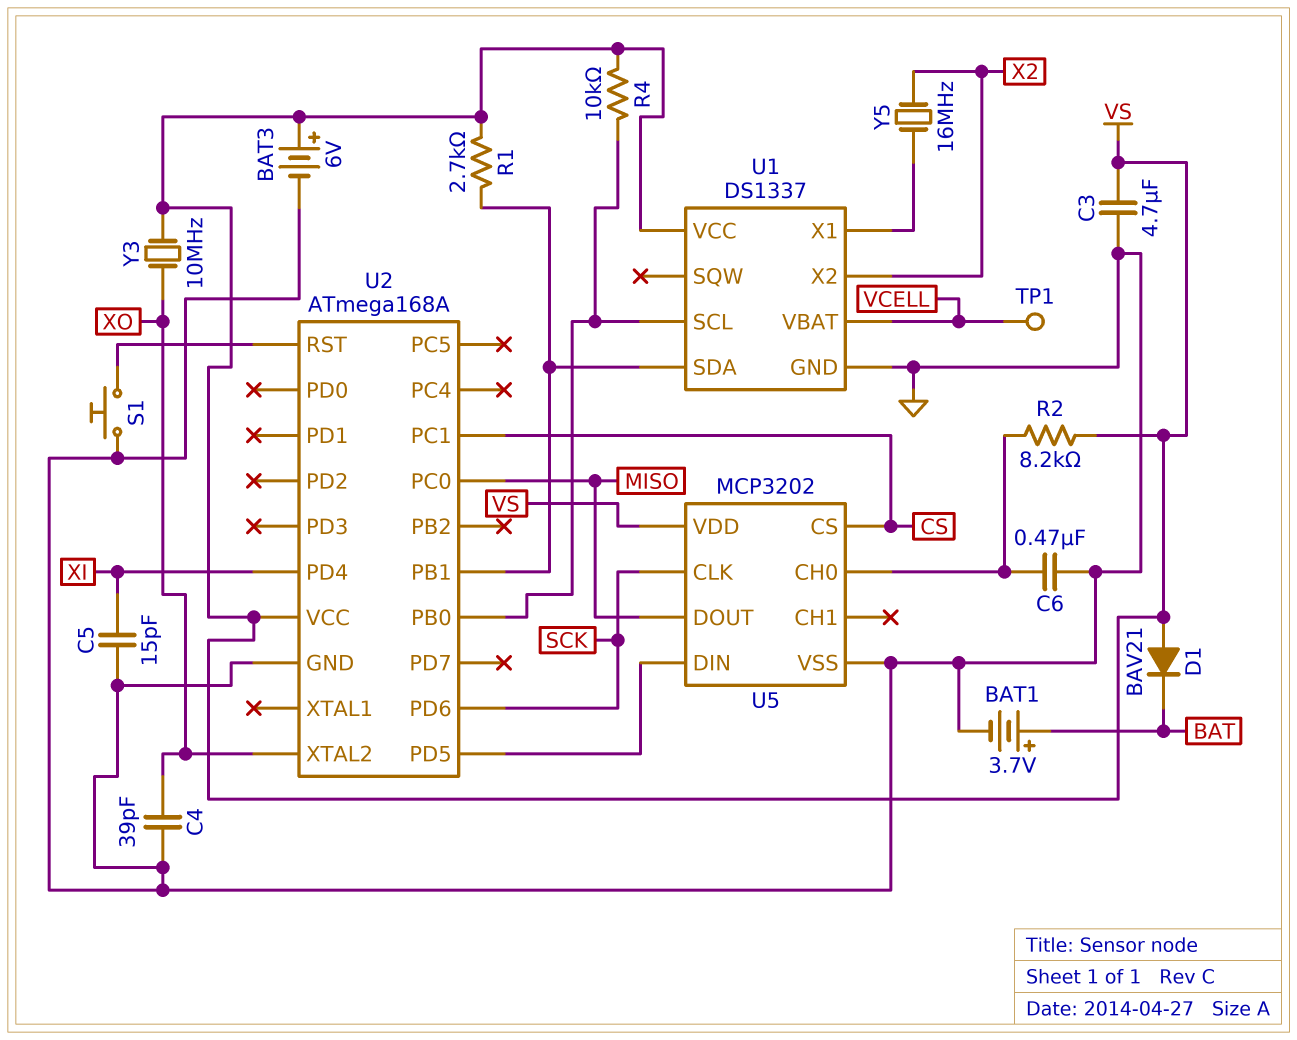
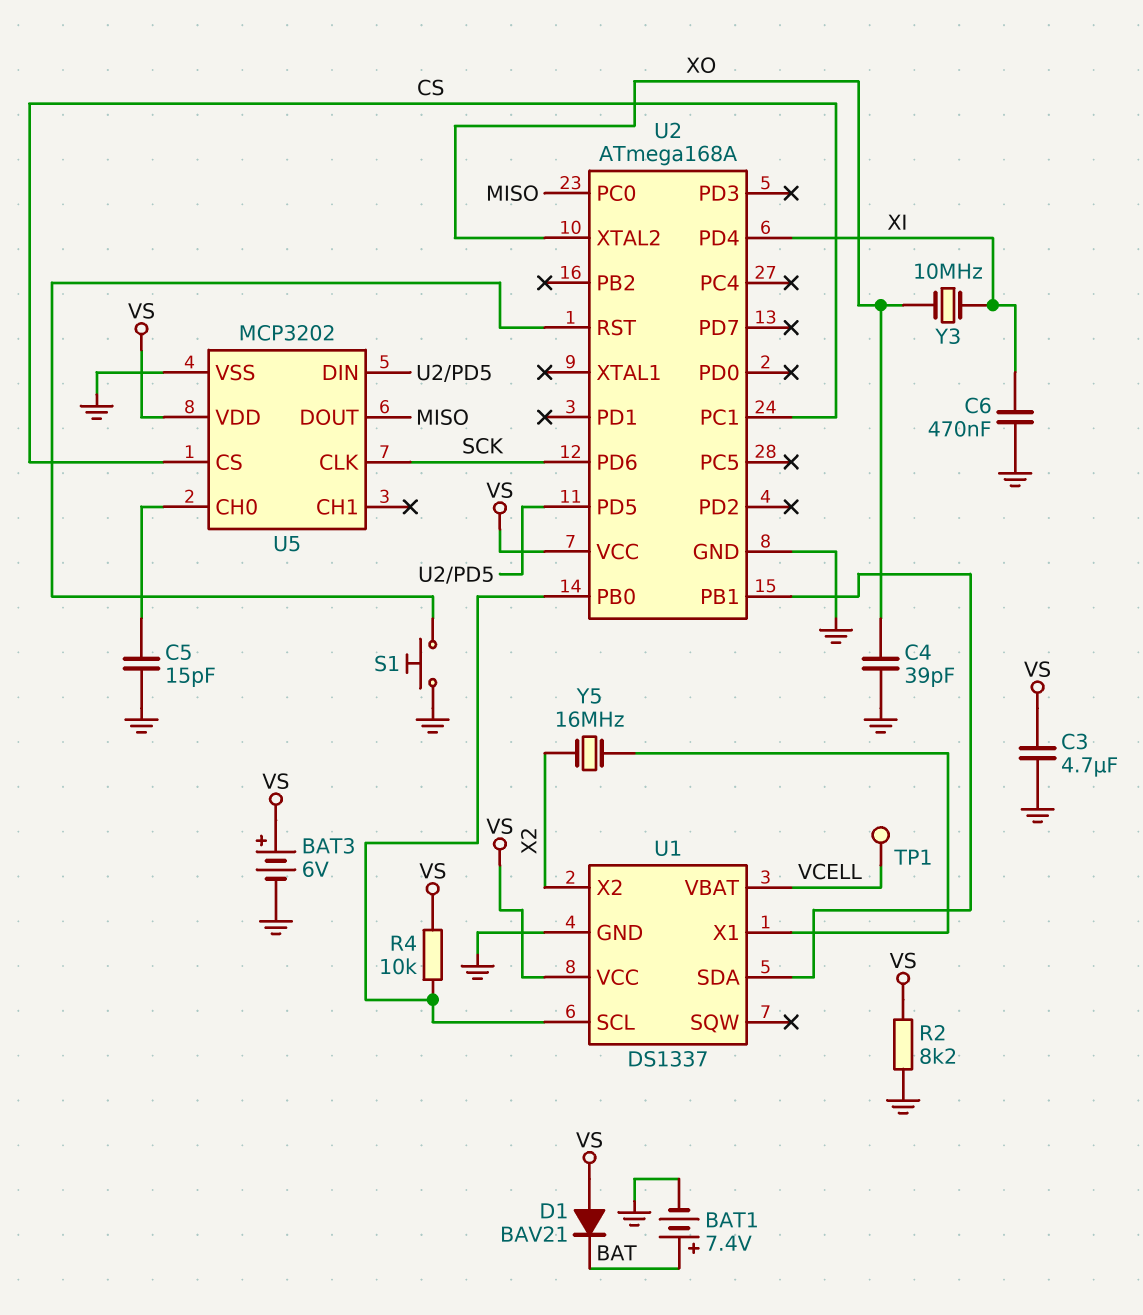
BAT1: 3.7V (plus BAT, minus GND) -> 7.4V (plus BAT, minus GND)
C5: 15pF (GND, XI) -> 15pF (GND, U5/CH0)
C6: 470nF (GND, U5/CH0) -> 470nF (GND, XI)
R1: 2.7k (U1/SDA, VS) -> none
R2: 8.2k (U5/CH0, VS) -> 8.2k (GND, VS)
Y3: 10MHz (VS, XO) -> 10MHz (XI, XO)

